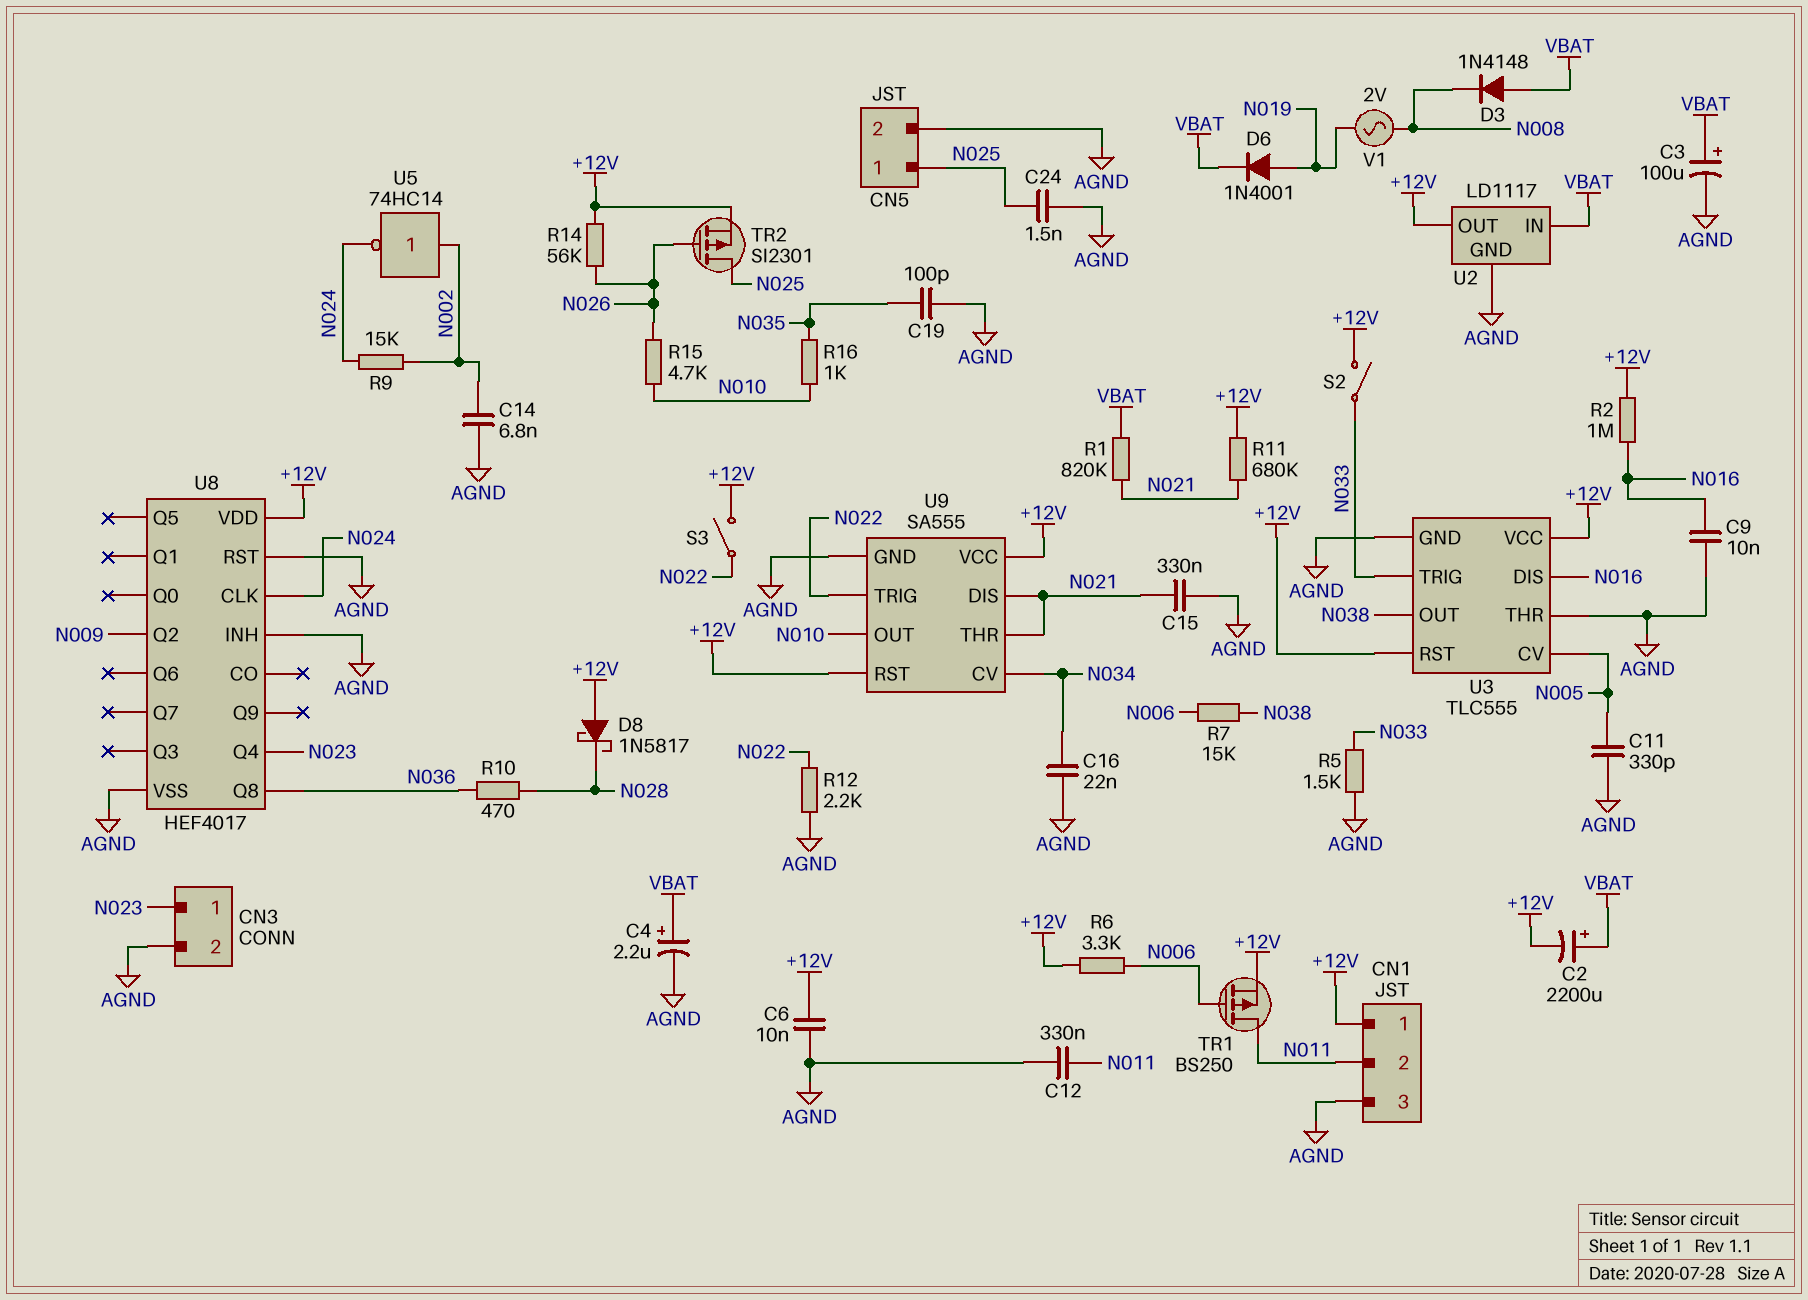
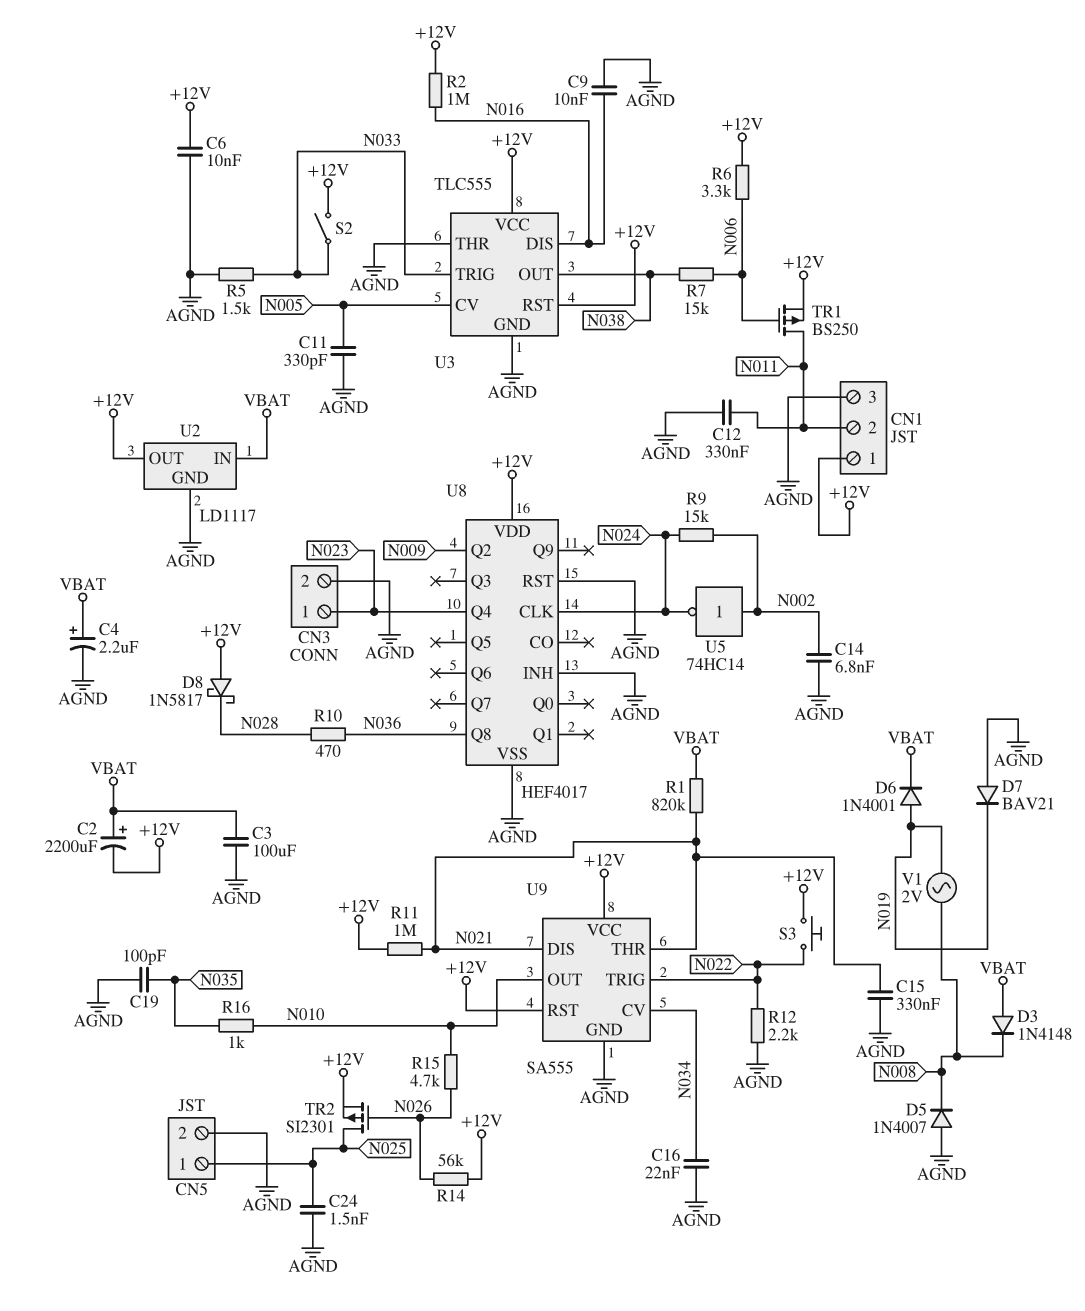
C3: 100uF (plus VBAT, minus AGND) -> 100uF (AGND, VBAT)
D5: none -> diode 1N4007 (A AGND, K N008)
D7: none -> diode BAV21 (A AGND, K N019)
R11: 680k (+12V, N021) -> 1M (+12V, N021)
S3: switch (+12V, N022) -> button (+12V, N022)

